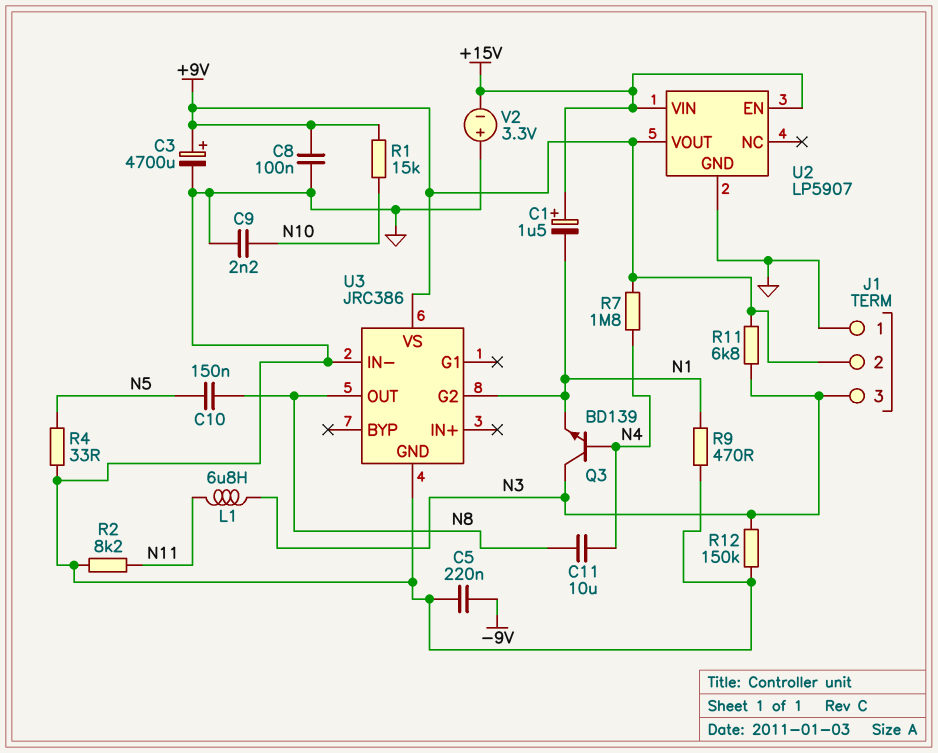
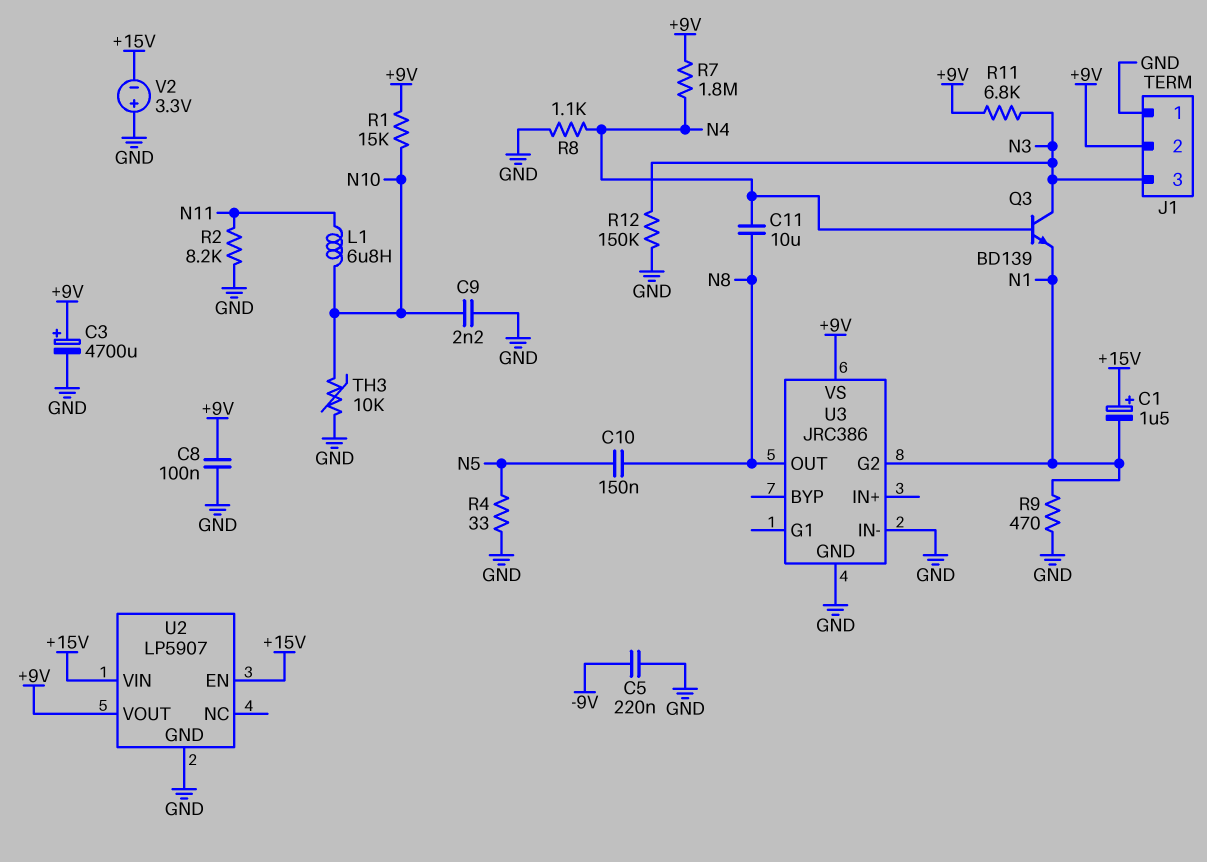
L1: 6.8uH (N3, N11) -> 6.8uH (N10, N11)
R8: none -> 1.1k (GND, N4)
TH3: none -> 10k (GND, N10)

